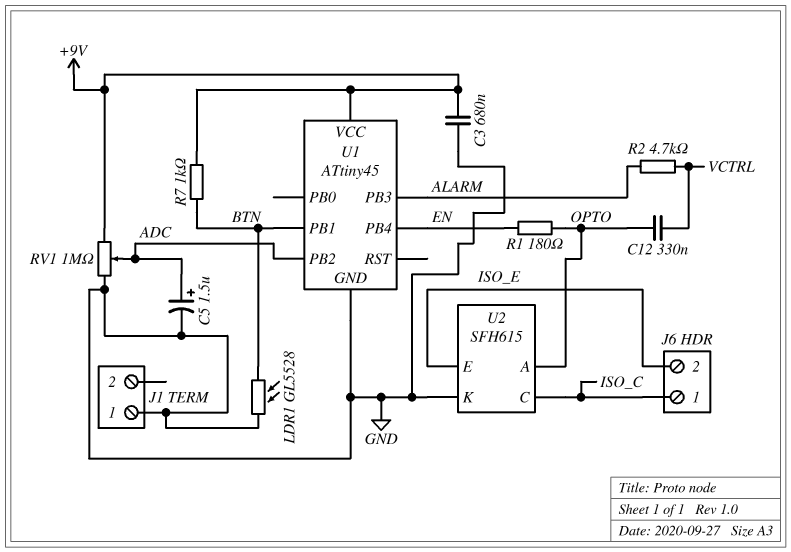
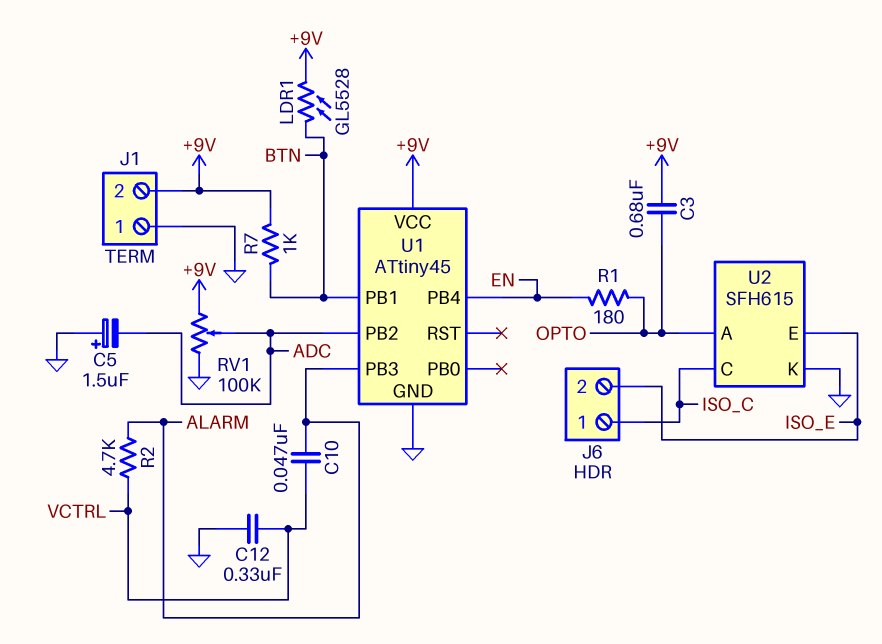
C3: 680nF (+9V, GND) -> 680nF (+9V, OPTO)
C5: 1.5uF (plus ADC, minus GND) -> 1.5uF (plus GND, minus ADC)
C10: none -> 47nF (ALARM, VCTRL)
C12: 330nF (OPTO, VCTRL) -> 330nF (GND, VCTRL)
J1 pin 2: none -> +9V
LDR1: GL5528 (BTN, GND) -> GL5528 (+9V, BTN)
RV1: 1M (+9V, GND, wiper ADC) -> 100k (+9V, GND, wiper ADC)

